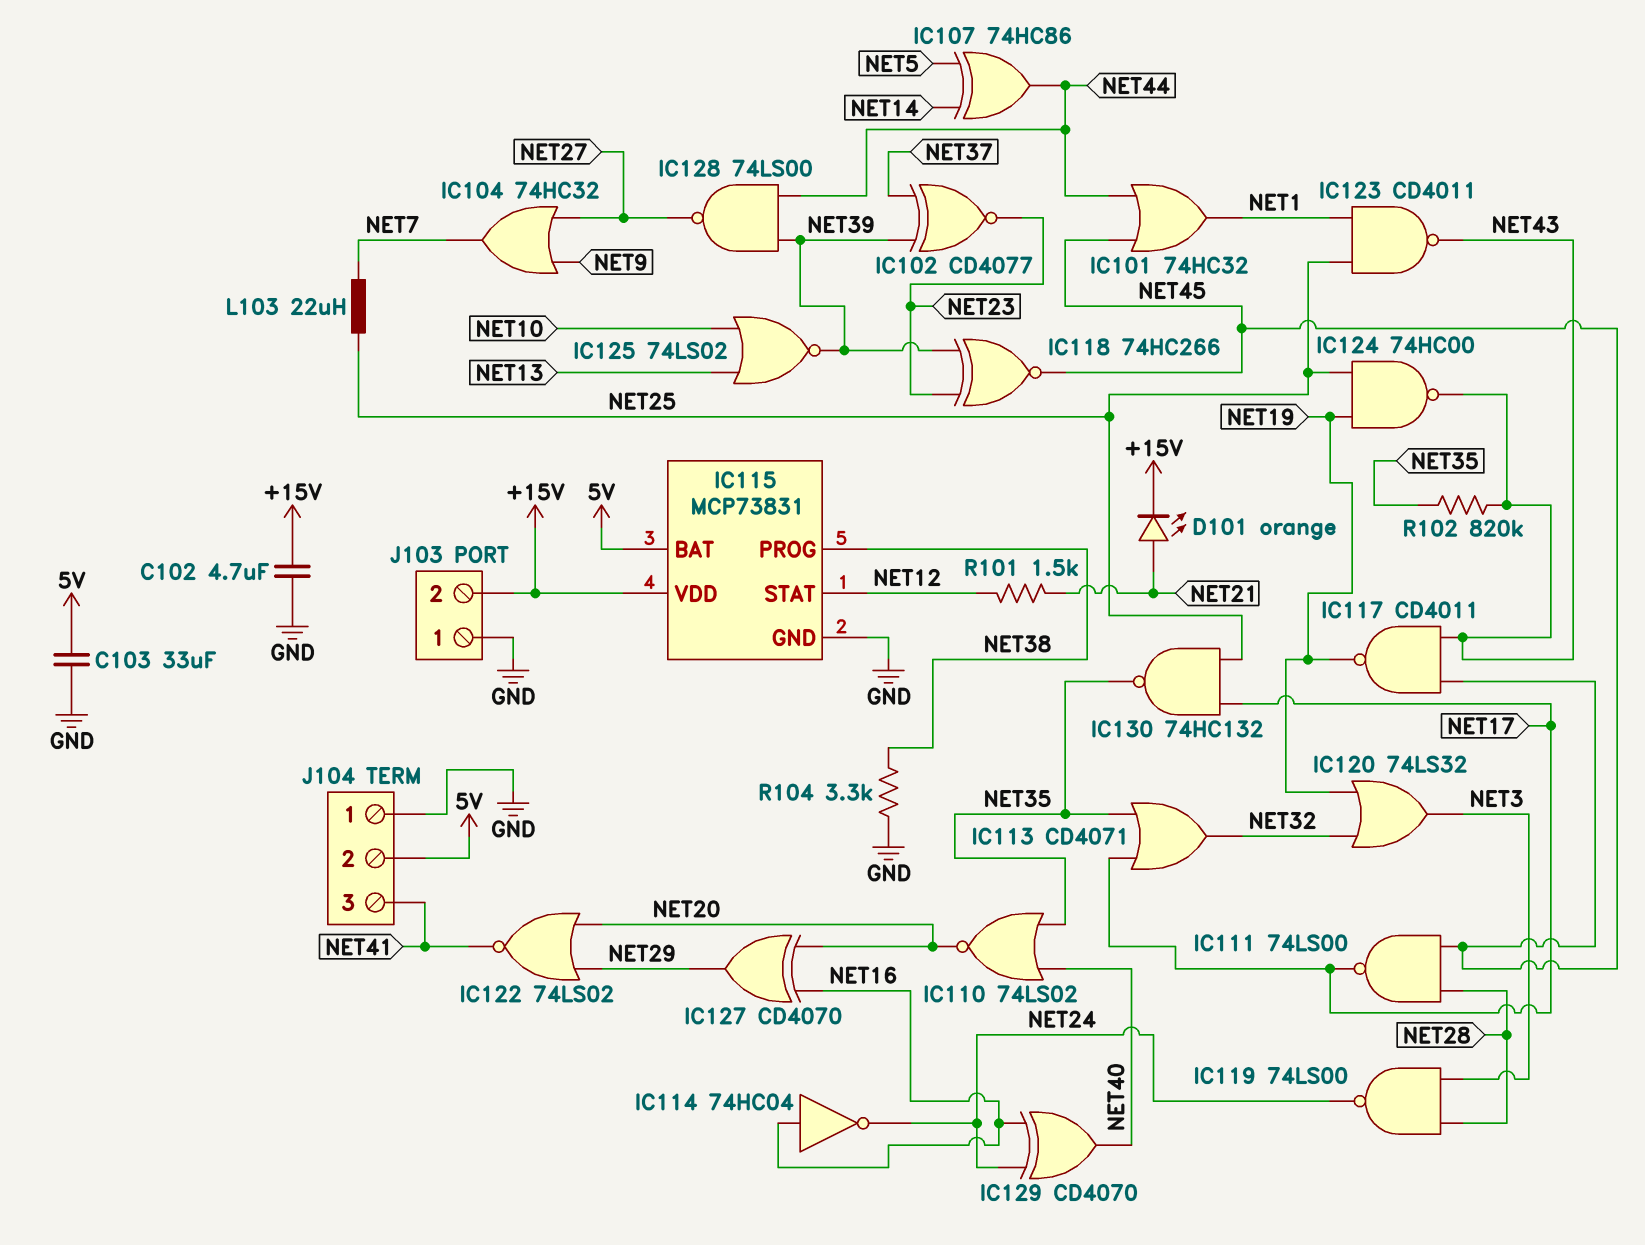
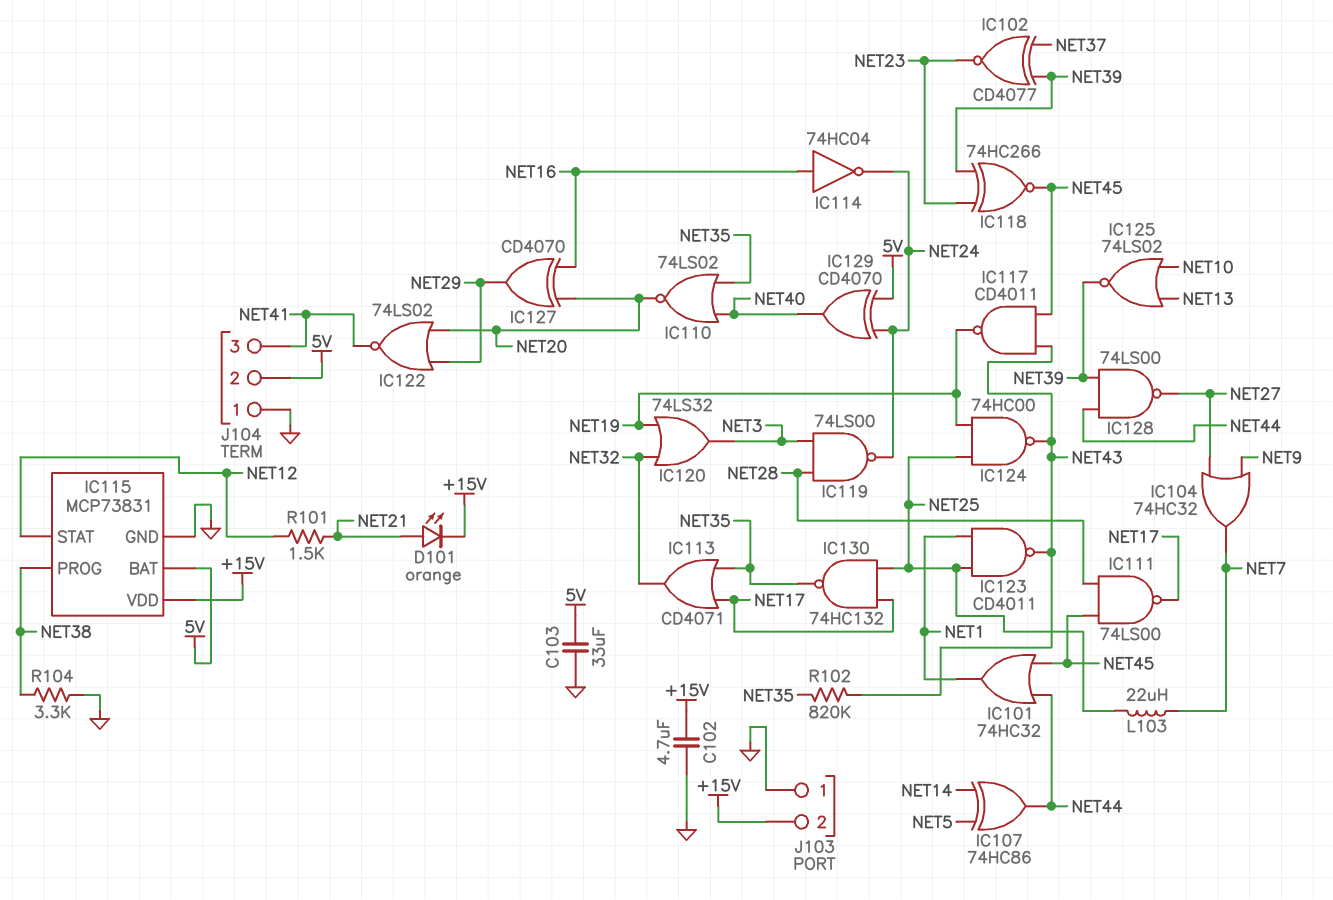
IC129: XOR CD4070 (in NET16, in NET24, out NET40) -> XOR CD4070 (in 5V, in NET24, out NET40)

